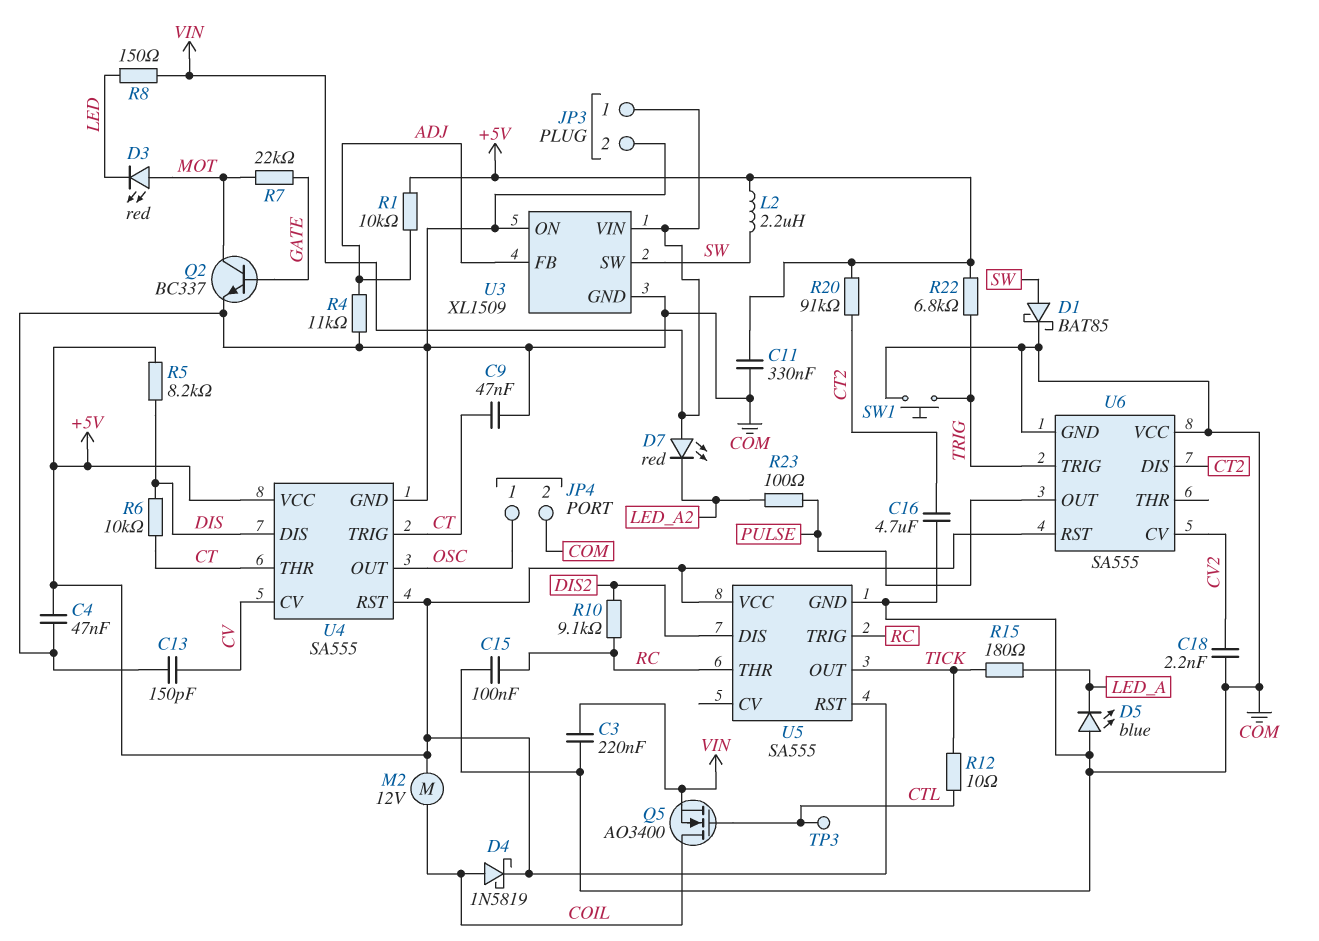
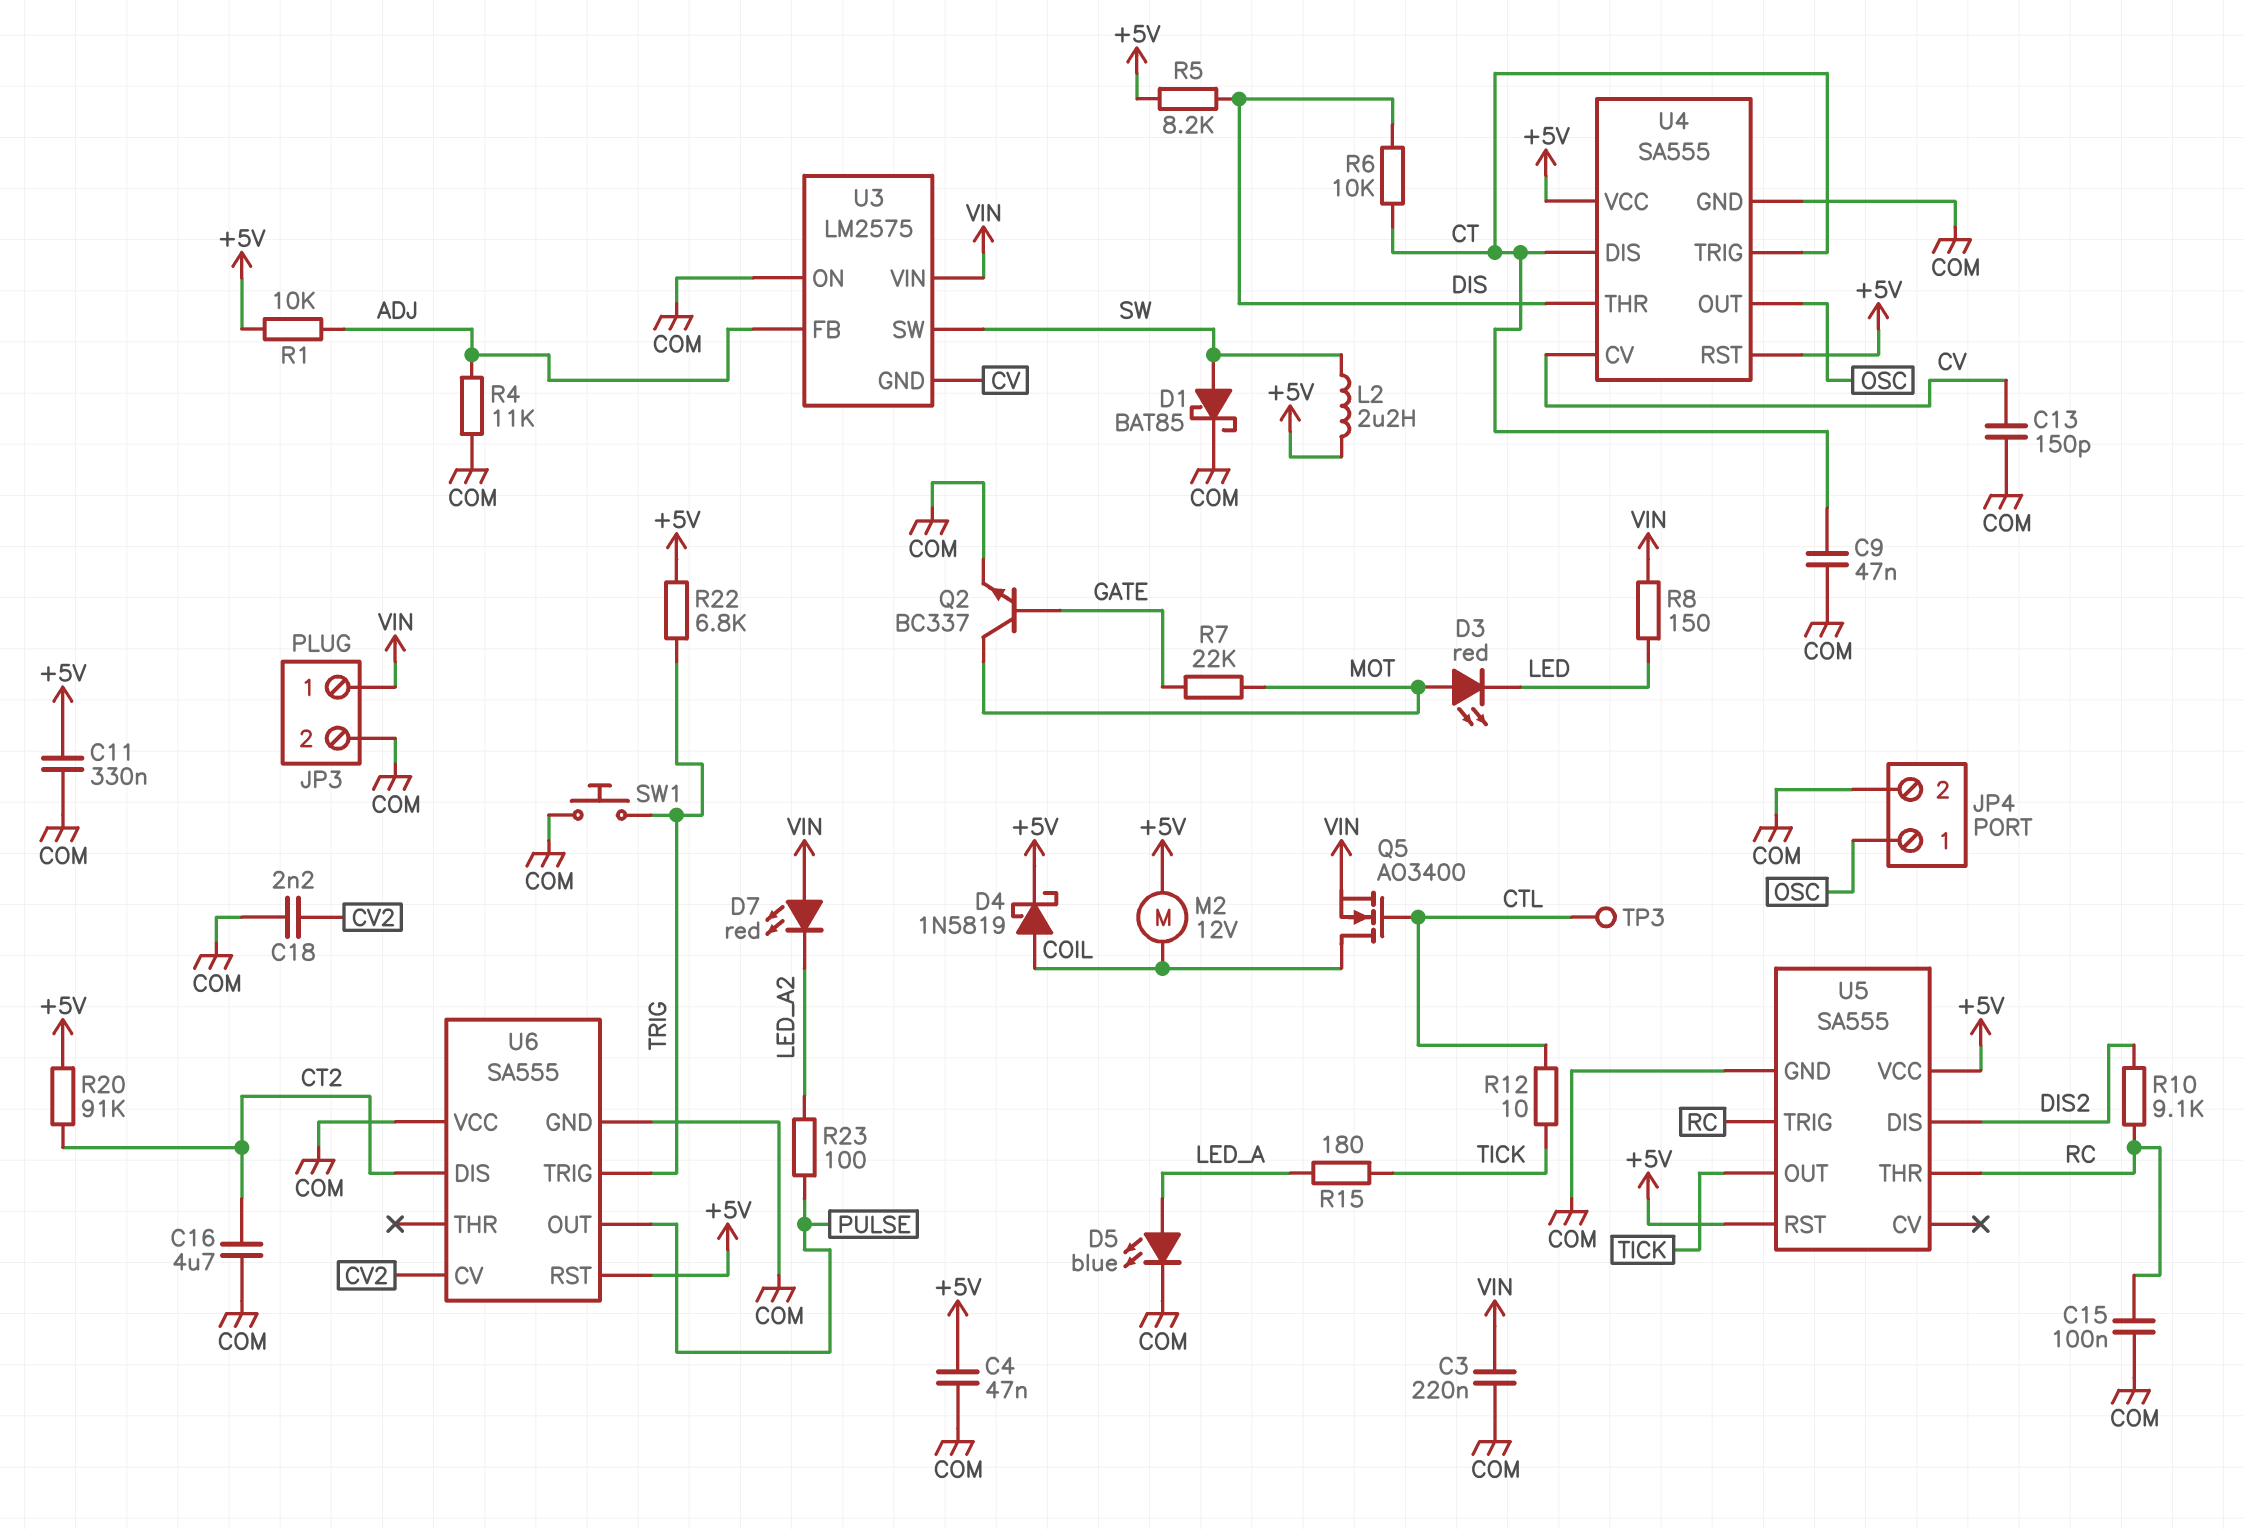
D5: LED blue (A COM, K LED_A) -> LED blue (A LED_A, K COM)
U3: XL1509 -> LM2575
U3 pin GND: COM -> CV
U4 pin DIS: DIS -> CT
U4 pin THR: CT -> DIS

